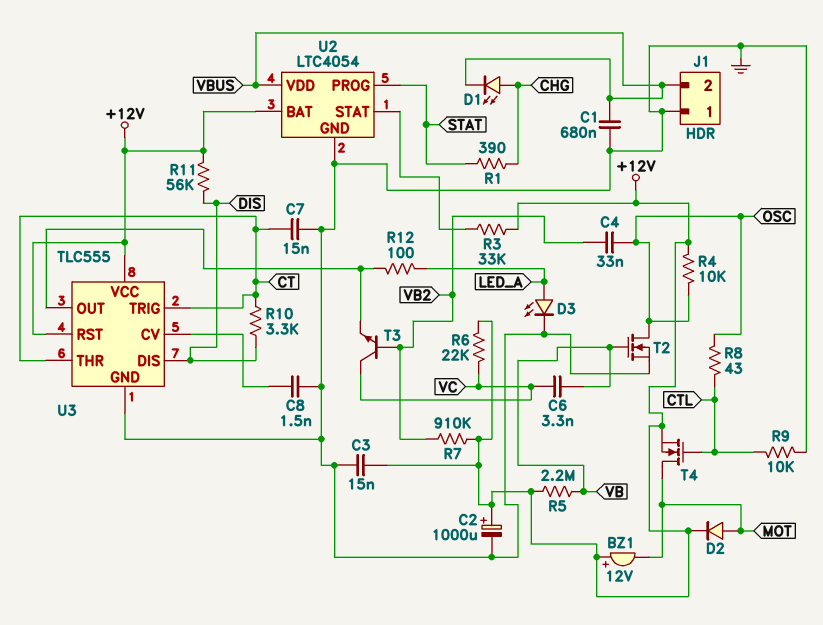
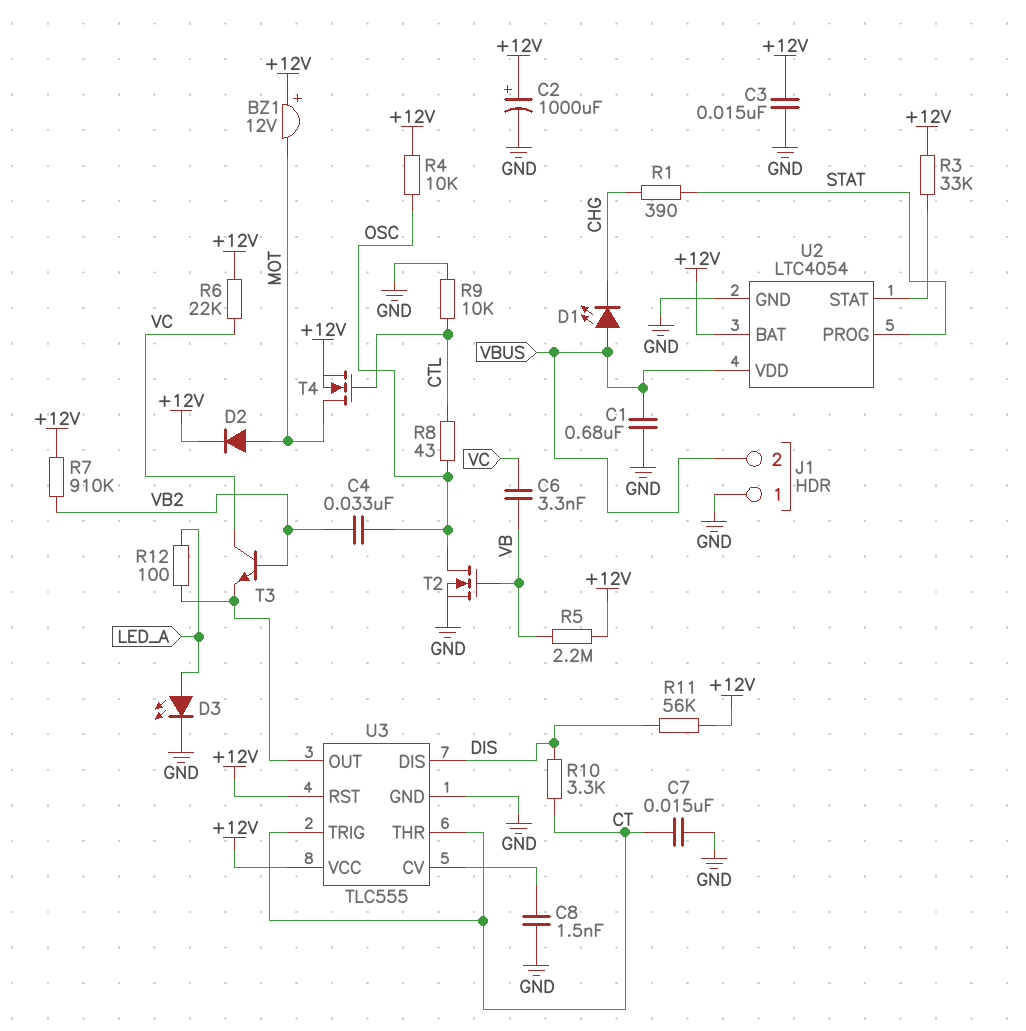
D1: LED (A CHG, K VBUS) -> LED (A VBUS, K CHG)

